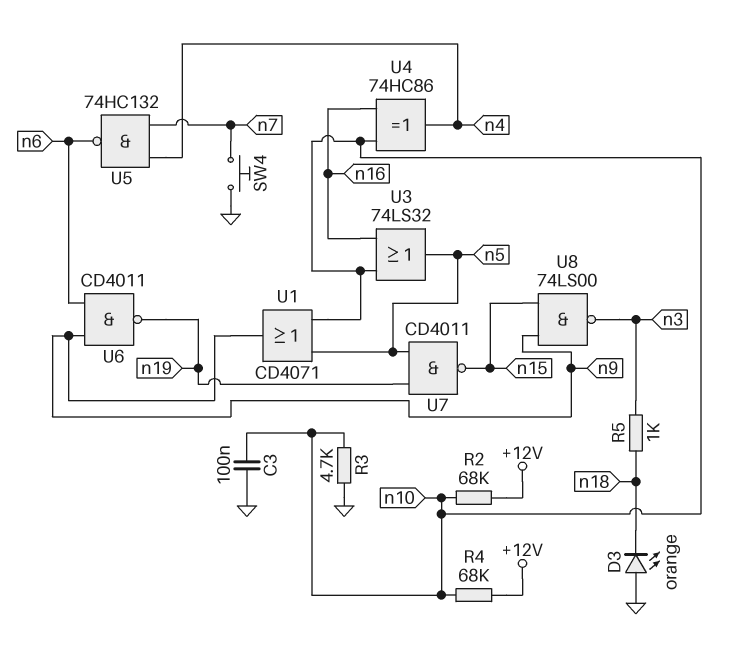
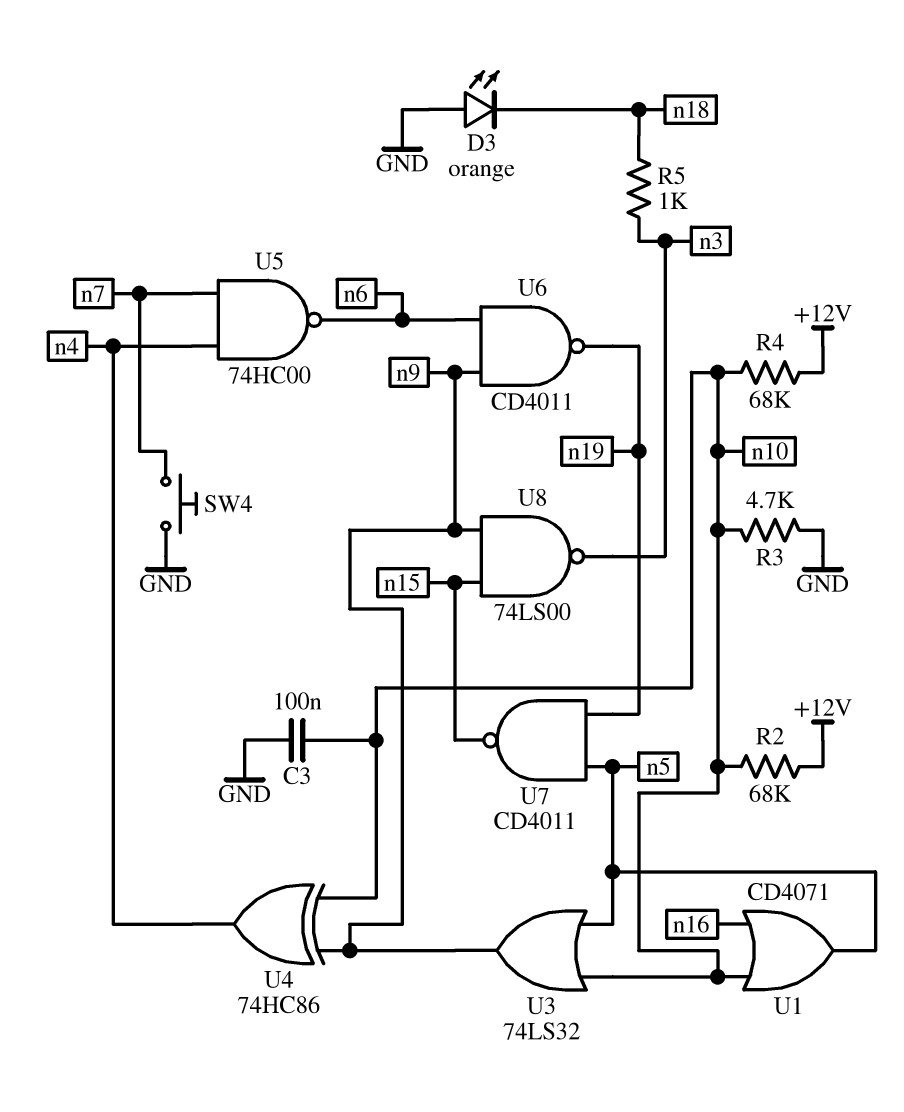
U1: OR CD4071 (in n5, in n10, out n9) -> OR CD4071 (in n10, in n16, out n5)
U3: OR 74LS32 (in n10, in n16, out n5) -> OR 74LS32 (in n5, in n10, out n9)
U4: XOR 74HC86 (in n10, in n16, out n4) -> XOR 74HC86 (in n9, in n10, out n4)
U5: NAND 74HC132 (in n4, in n7, out n6) -> NAND 74HC00 (in n4, in n7, out n6)

